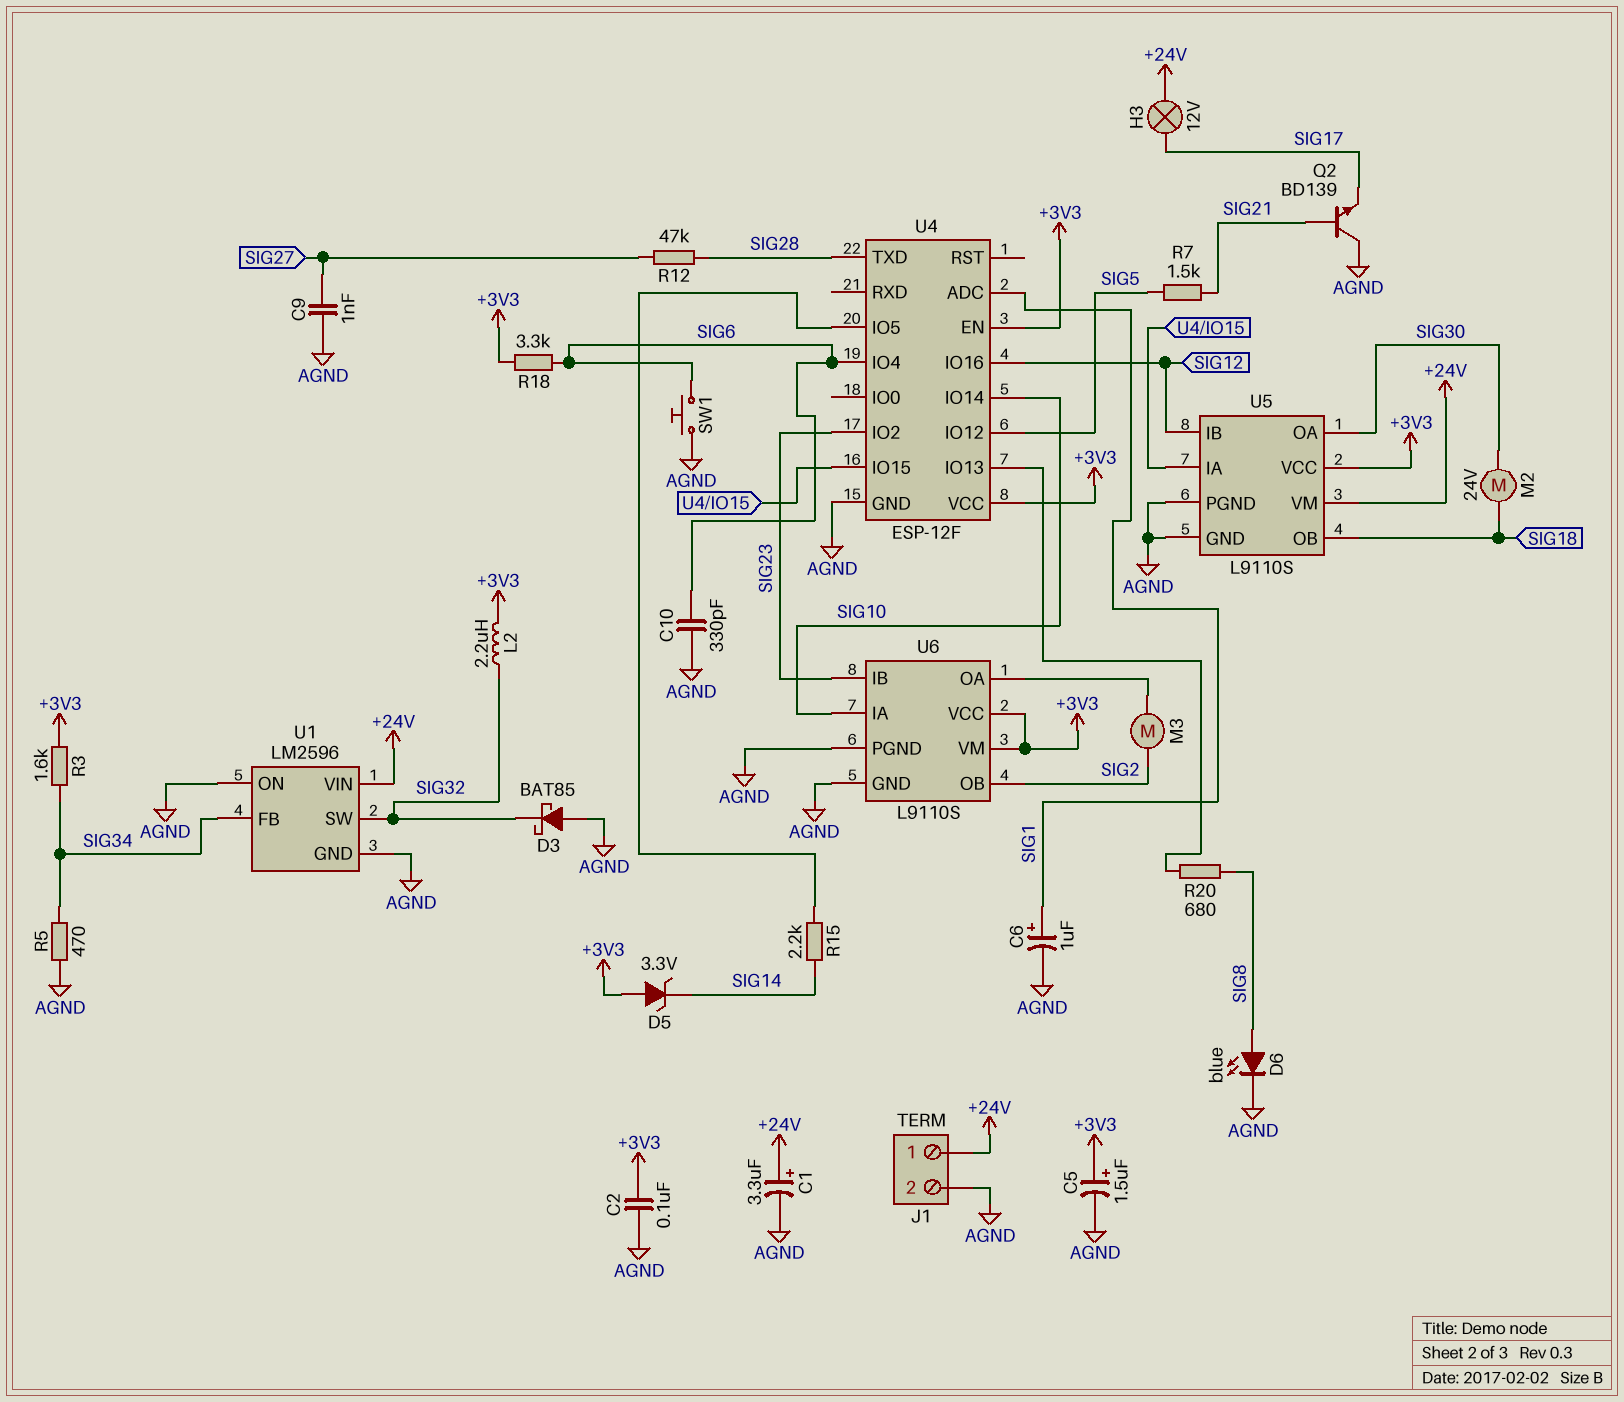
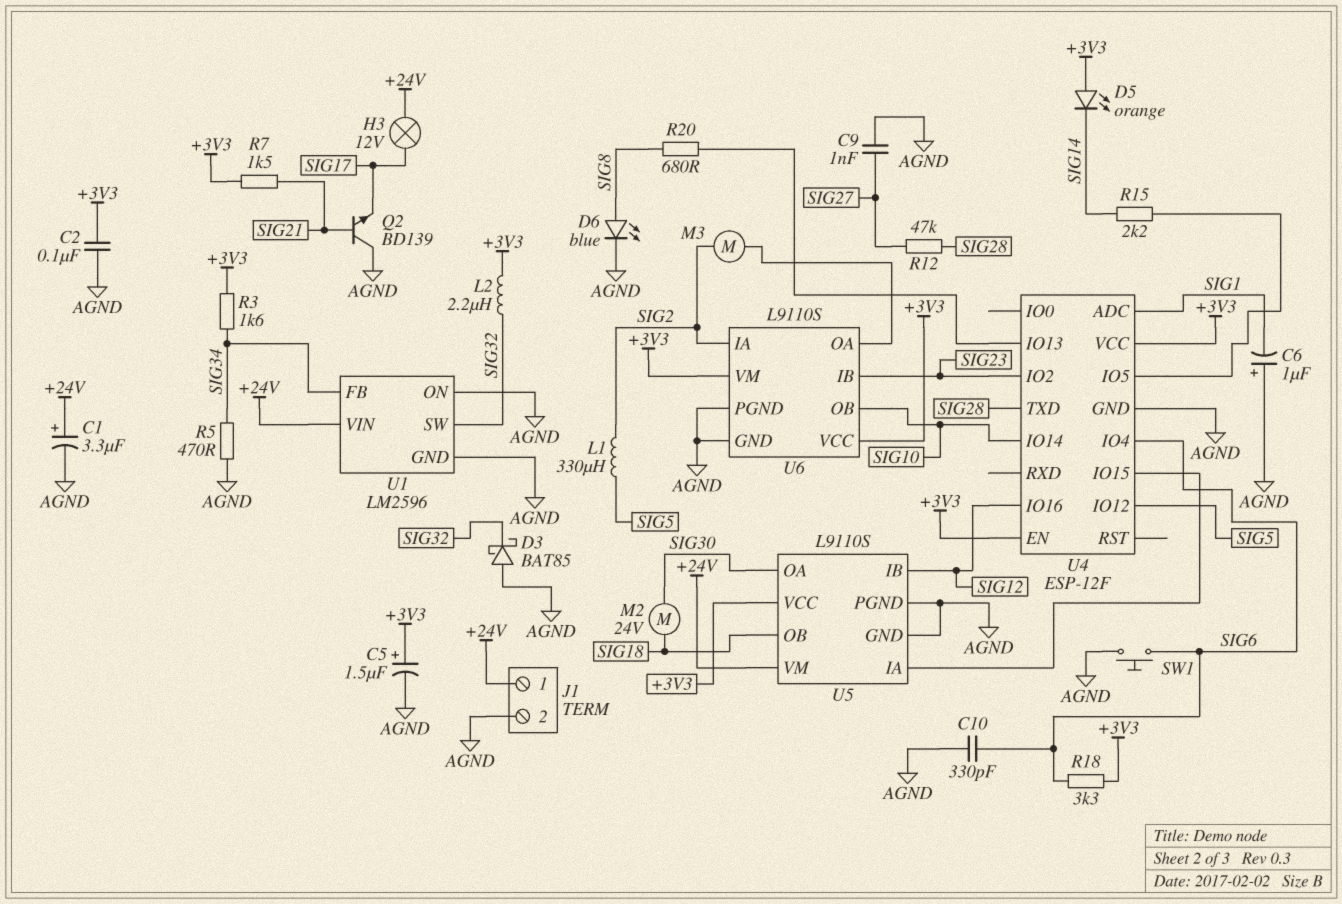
C6: 1uF (plus SIG1, minus AGND) -> 1uF (plus AGND, minus SIG1)
D5: zener 3.3V (A +3V3, K SIG14) -> LED orange (A +3V3, K SIG14)
L1: none -> 330uH (SIG2, SIG5)
R7: 1.5k (SIG5, SIG21) -> 1.5k (+3V3, SIG21)
U6 pin IA: SIG10 -> SIG2
U6 pin OB: SIG2 -> SIG10

